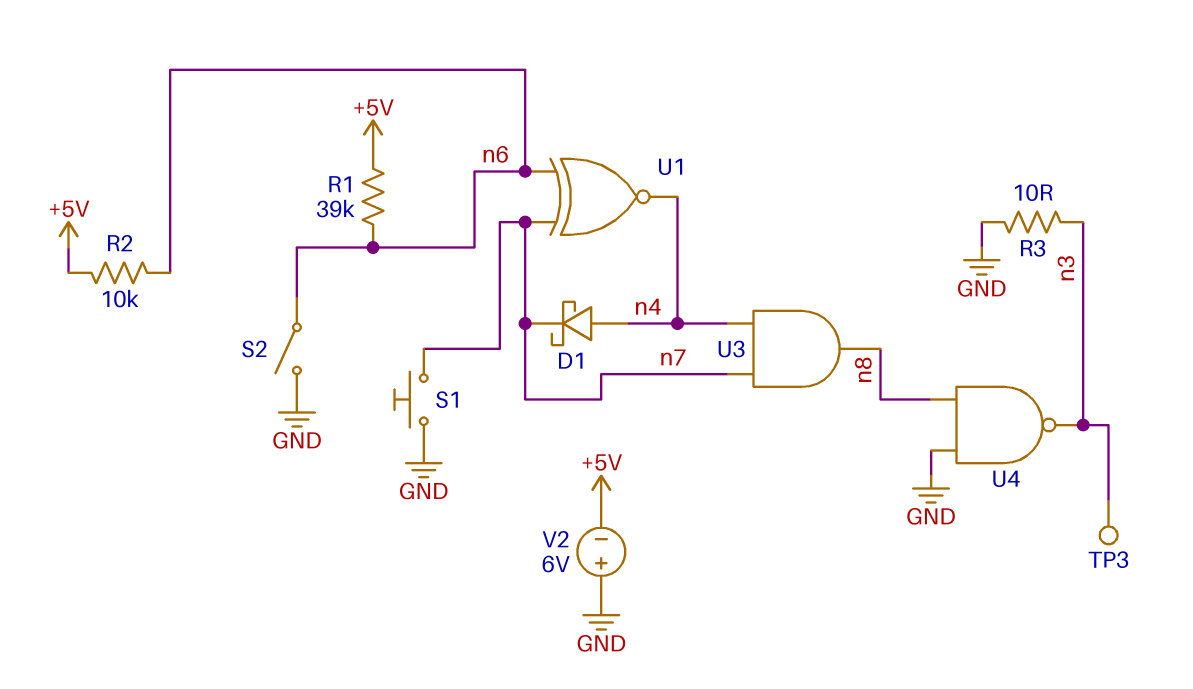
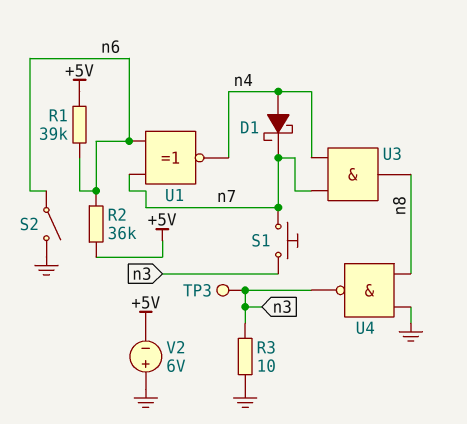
R2: 10k (+5V, n6) -> 36k (+5V, n6)
S1: button (GND, n7) -> button (n3, n7)

